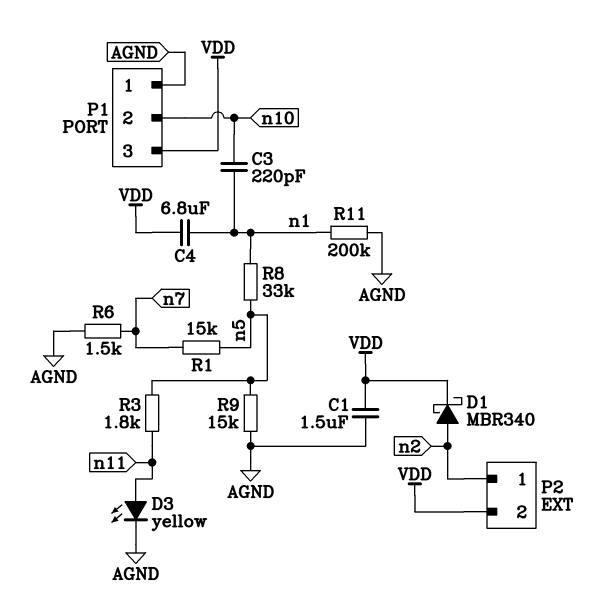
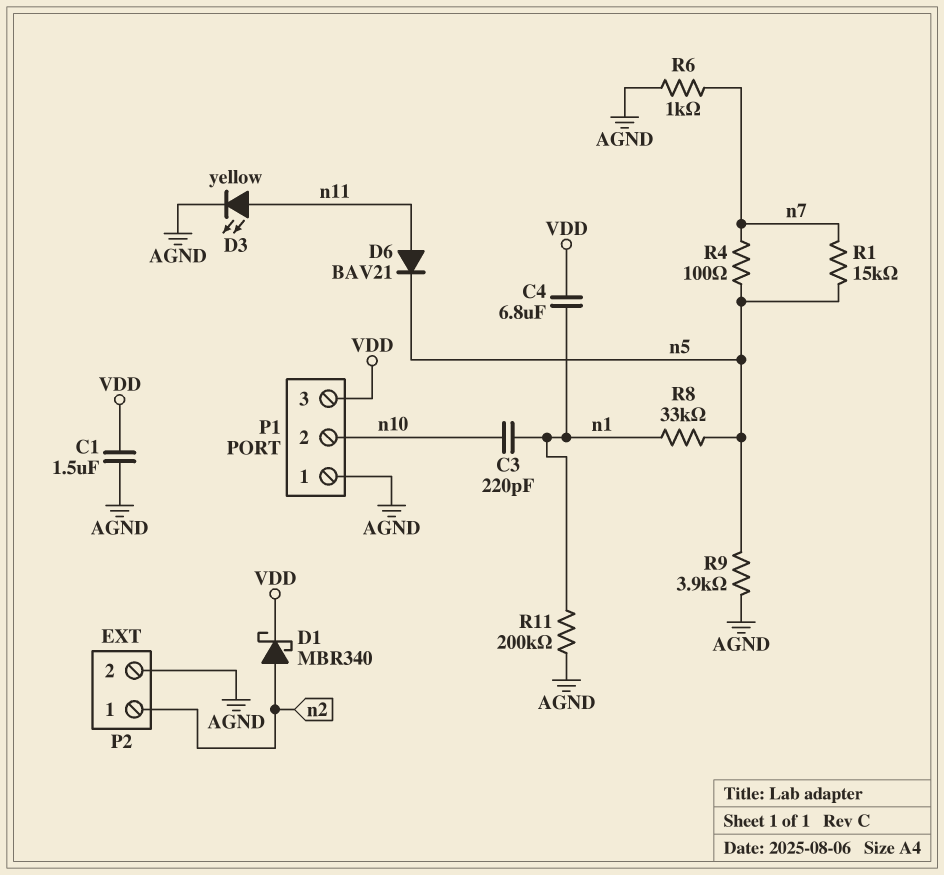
D6: none -> diode BAV21 (A n11, K n5)
P2 pin 2: VDD -> AGND
R3: 1.8k (n5, n11) -> none
R4: none -> 100 (n5, n7)
R6: 1.5k (AGND, n7) -> 1k (AGND, n7)
R9: 15k (AGND, n5) -> 3.9k (AGND, n5)

